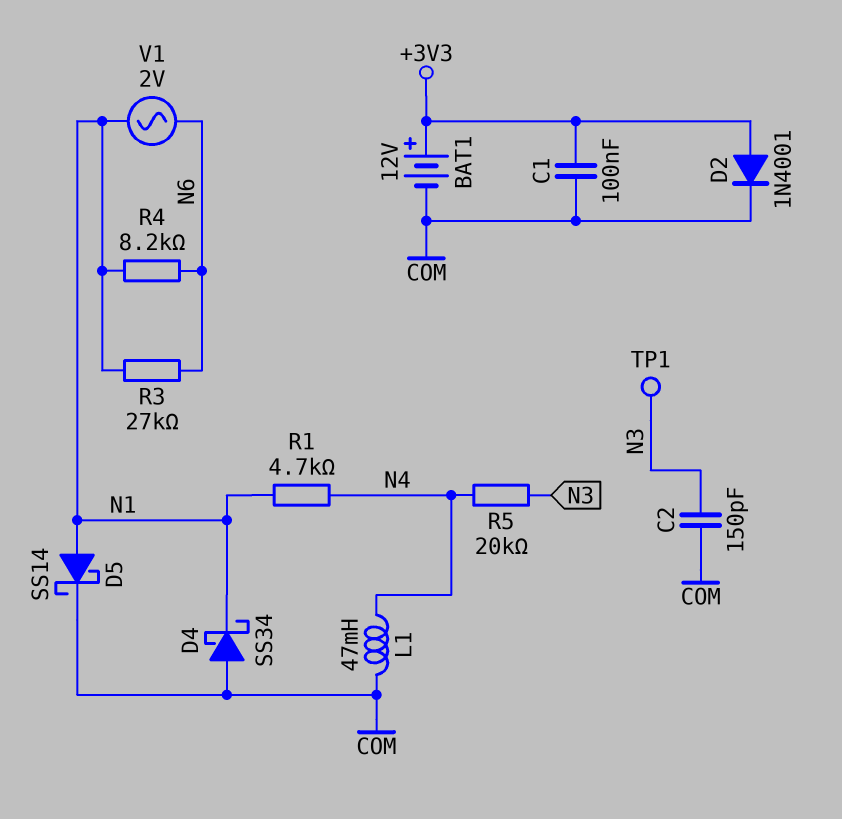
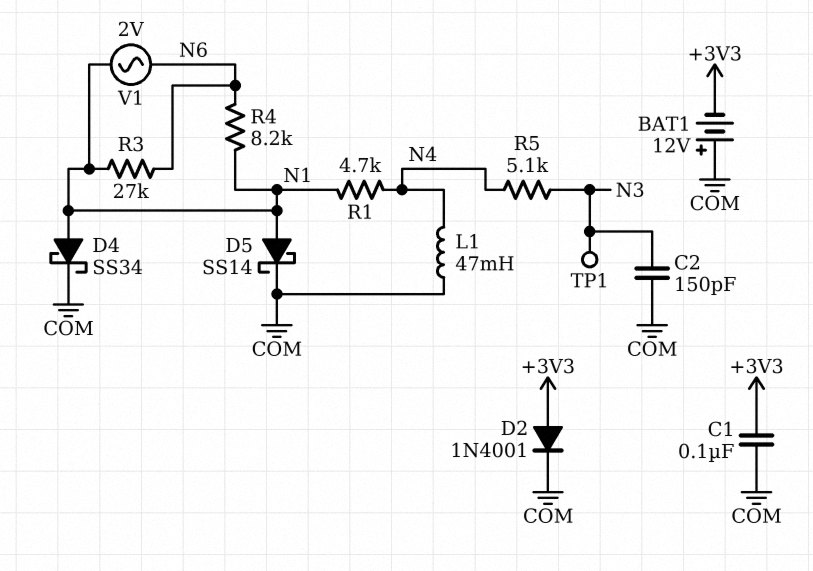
BAT1: 12V (plus +3V3, minus COM) -> 12V (plus COM, minus +3V3)
D4: schottky SS34 (A COM, K N1) -> schottky SS34 (A N1, K COM)
R5: 20k (N3, N4) -> 5.1k (N3, N4)

